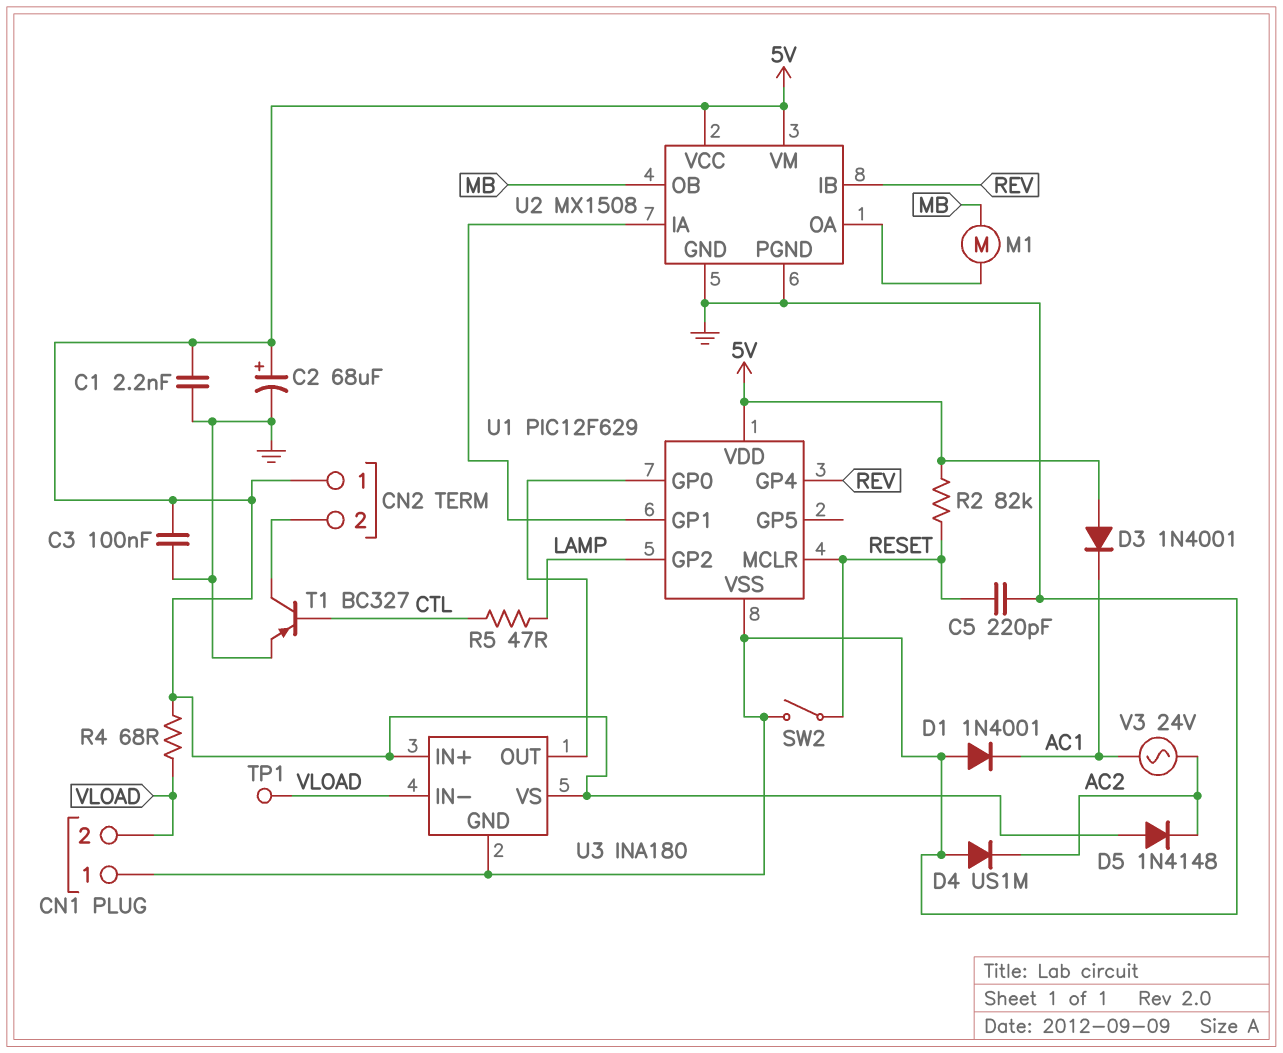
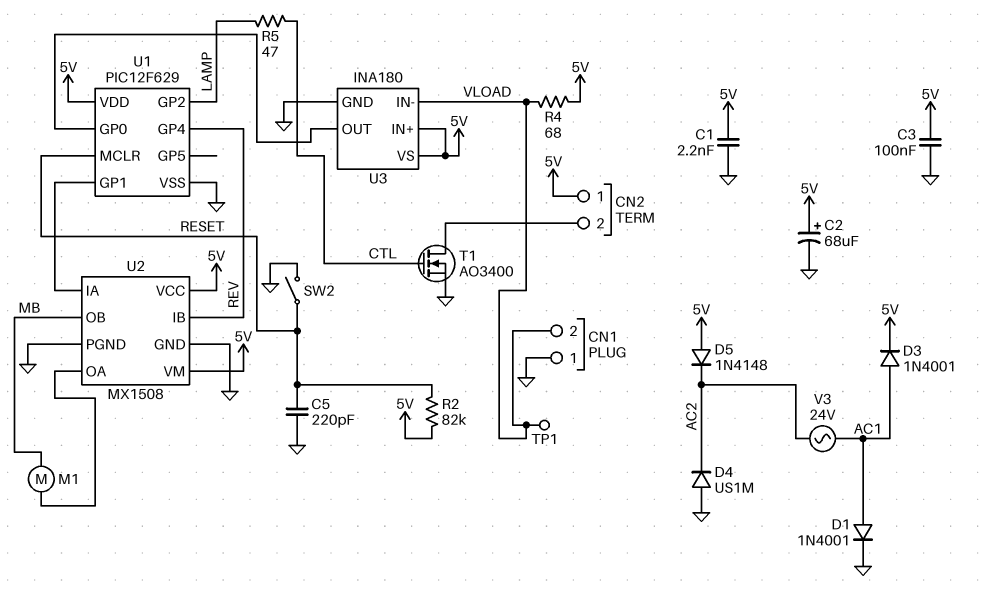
D1: diode 1N4001 (A GND, K AC1) -> diode 1N4001 (A AC1, K GND)
D3: diode 1N4001 (A 5V, K AC1) -> diode 1N4001 (A AC1, K 5V)
T1: PNP BC327 (B CTL, C CN2/2, E GND) -> NMOS AO3400 (G CTL, D CN2/2, S GND)

